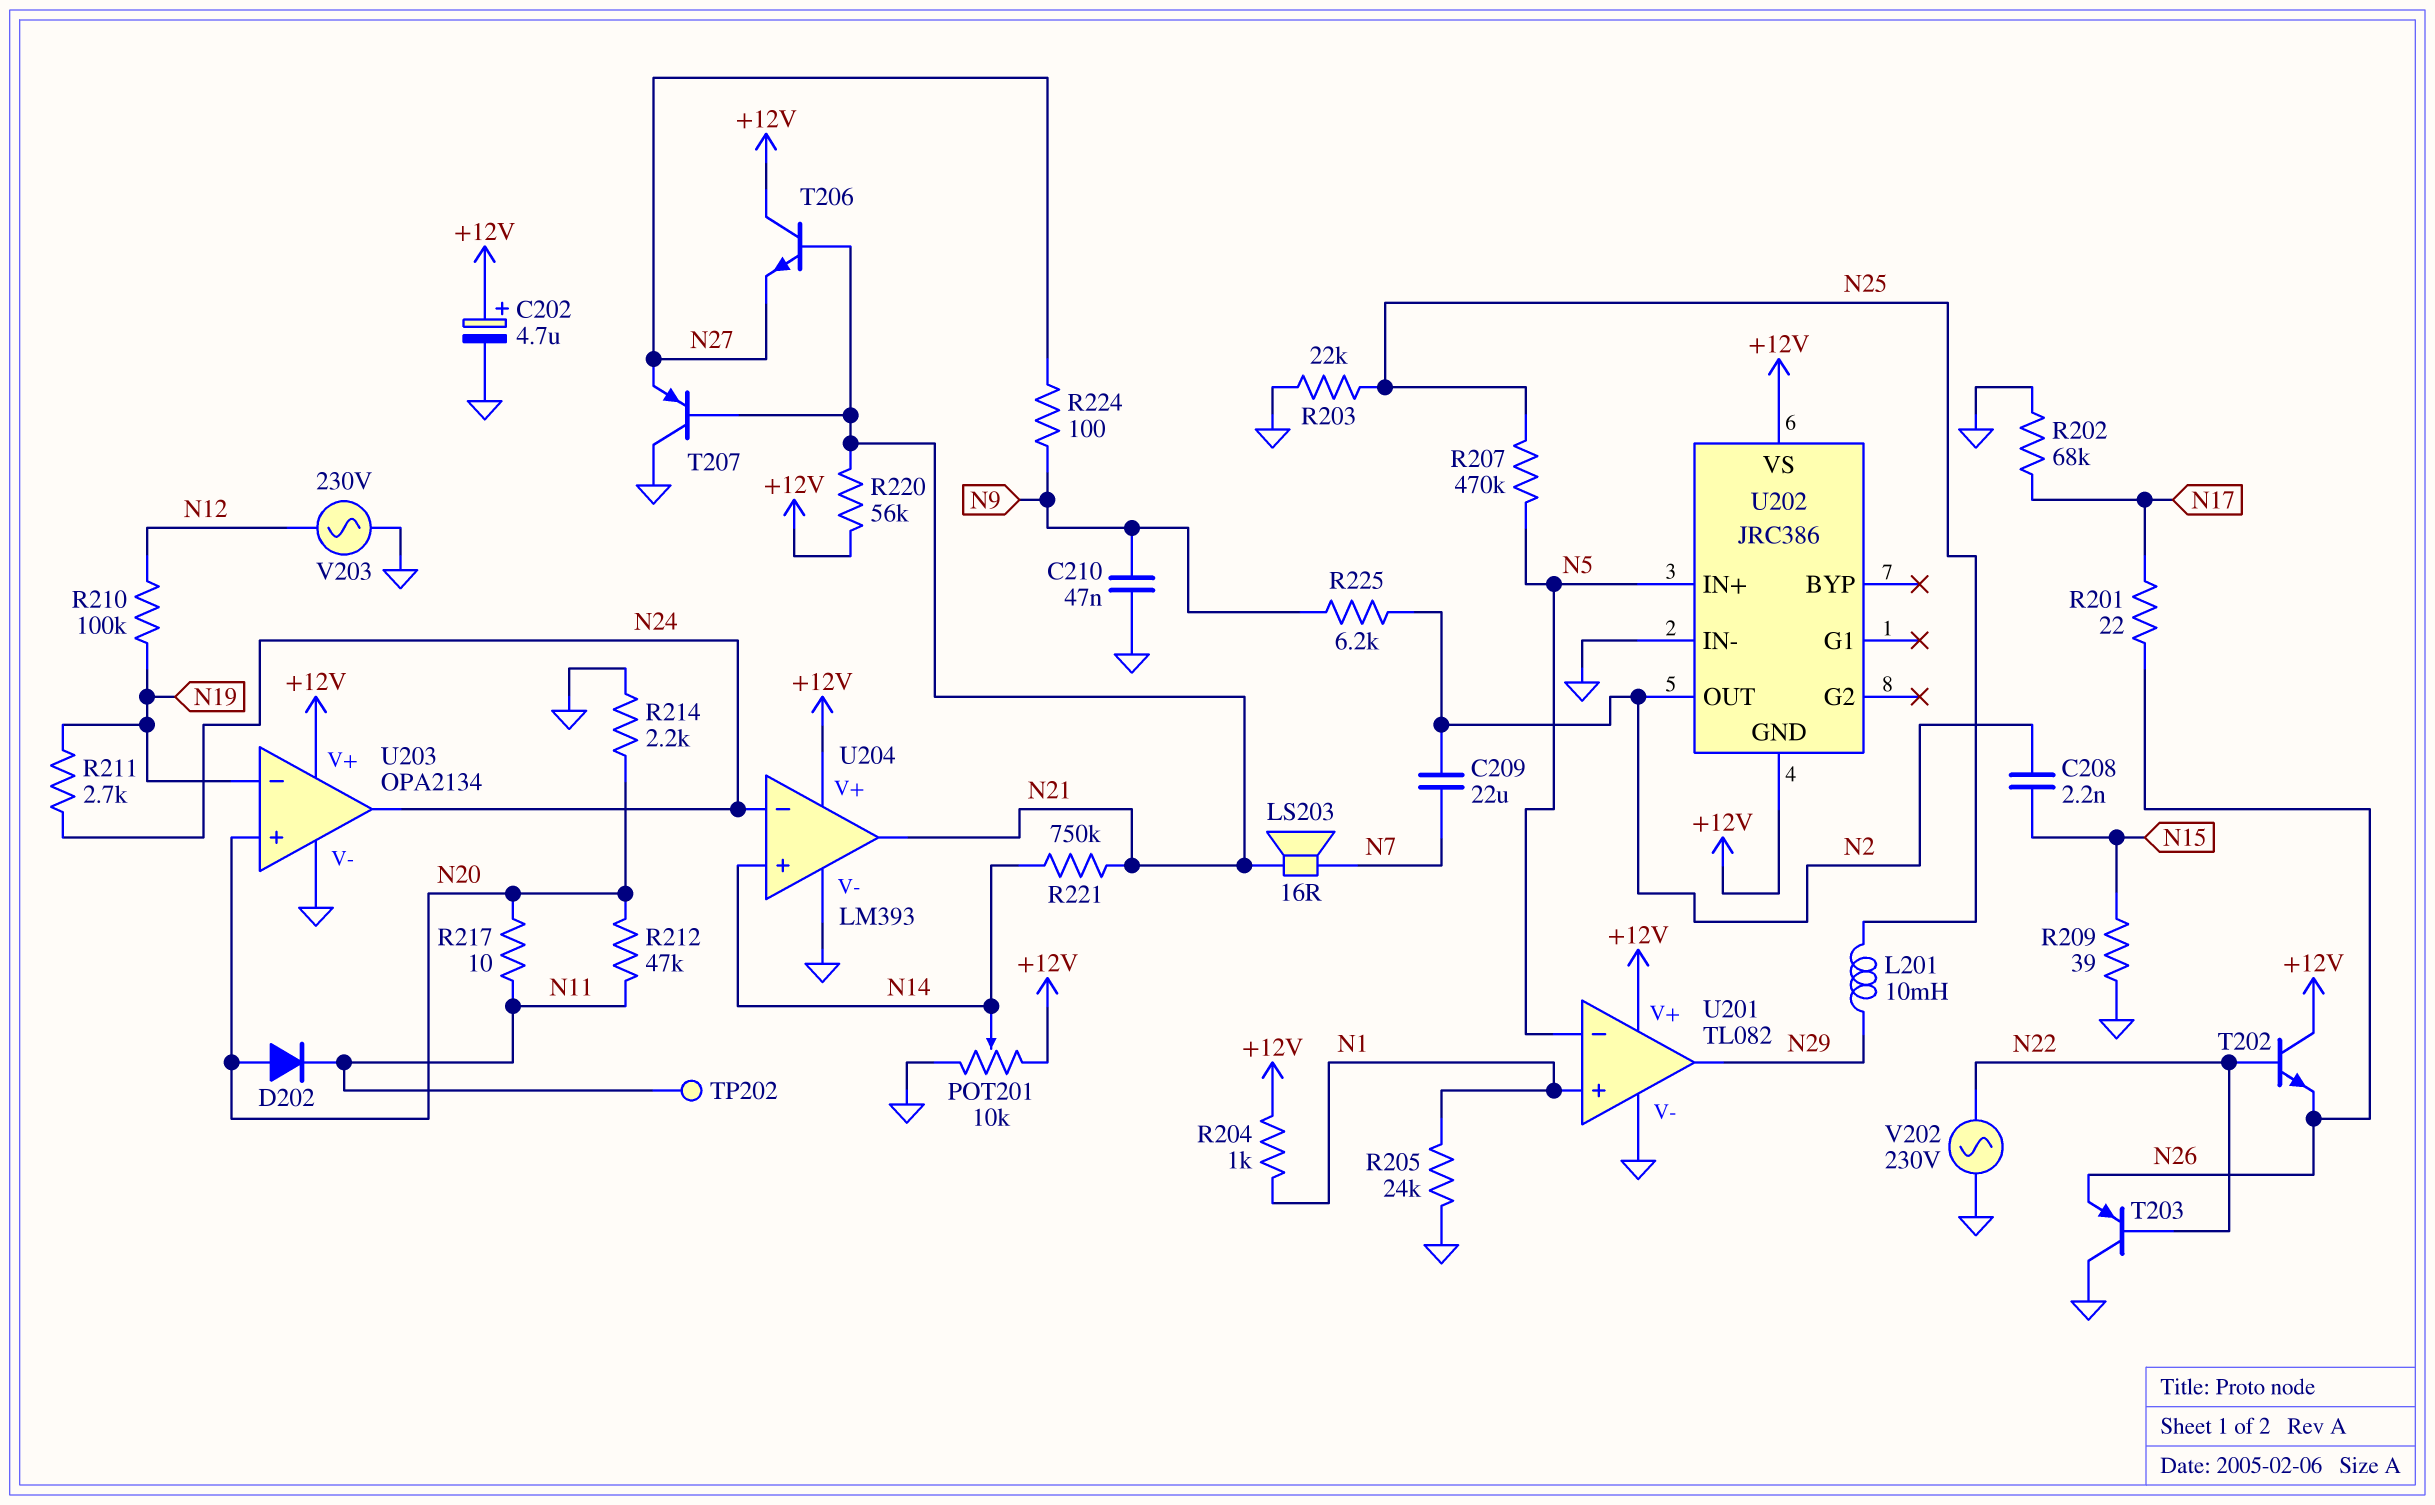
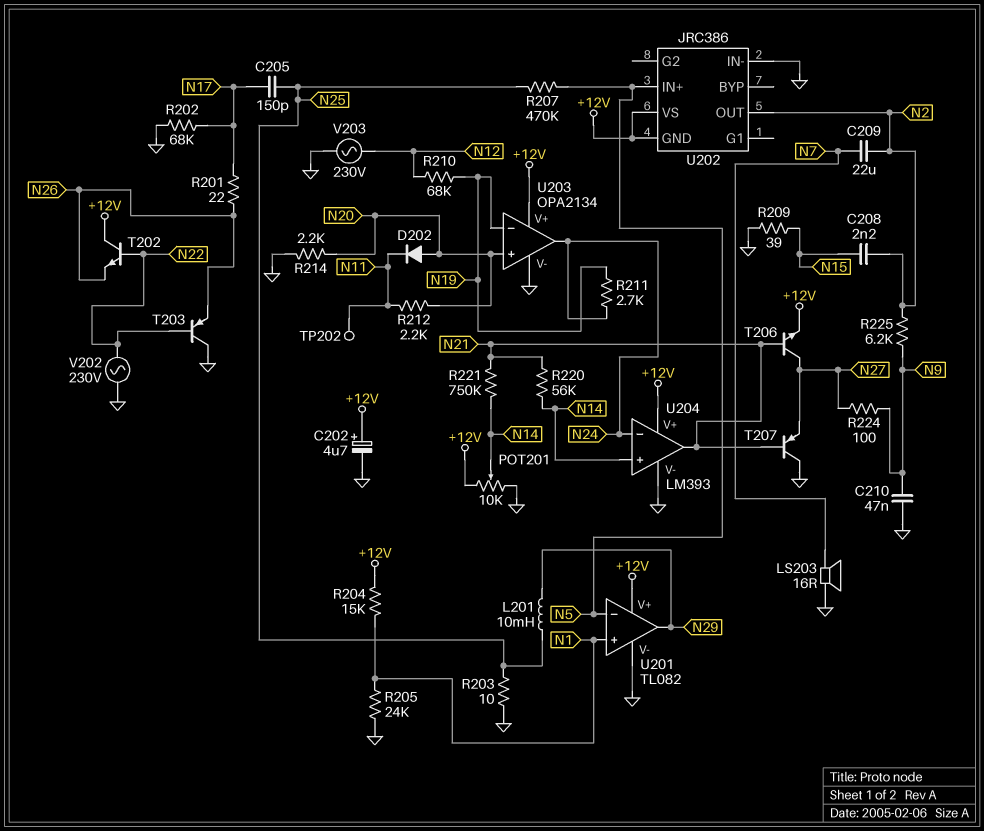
C205: none -> 150pF (N17, N25)
LS203: speaker 16R (N7, N21) -> speaker 16R (GND, N7)
R203: 22k (GND, N25) -> 10 (GND, N25)
R204: 1k (+12V, N1) -> 15k (+12V, N1)
R210: 100k (N12, N19) -> 68k (N12, N19)
R212: 47k (N11, N20) -> 2.2k (N11, N20)
R217: 10 (N11, N20) -> none
R220: 56k (+12V, N21) -> 56k (N14, N21)
T206: NPN (B N21, C +12V, E N27) -> NPN (B N21, C N27, E +12V)

